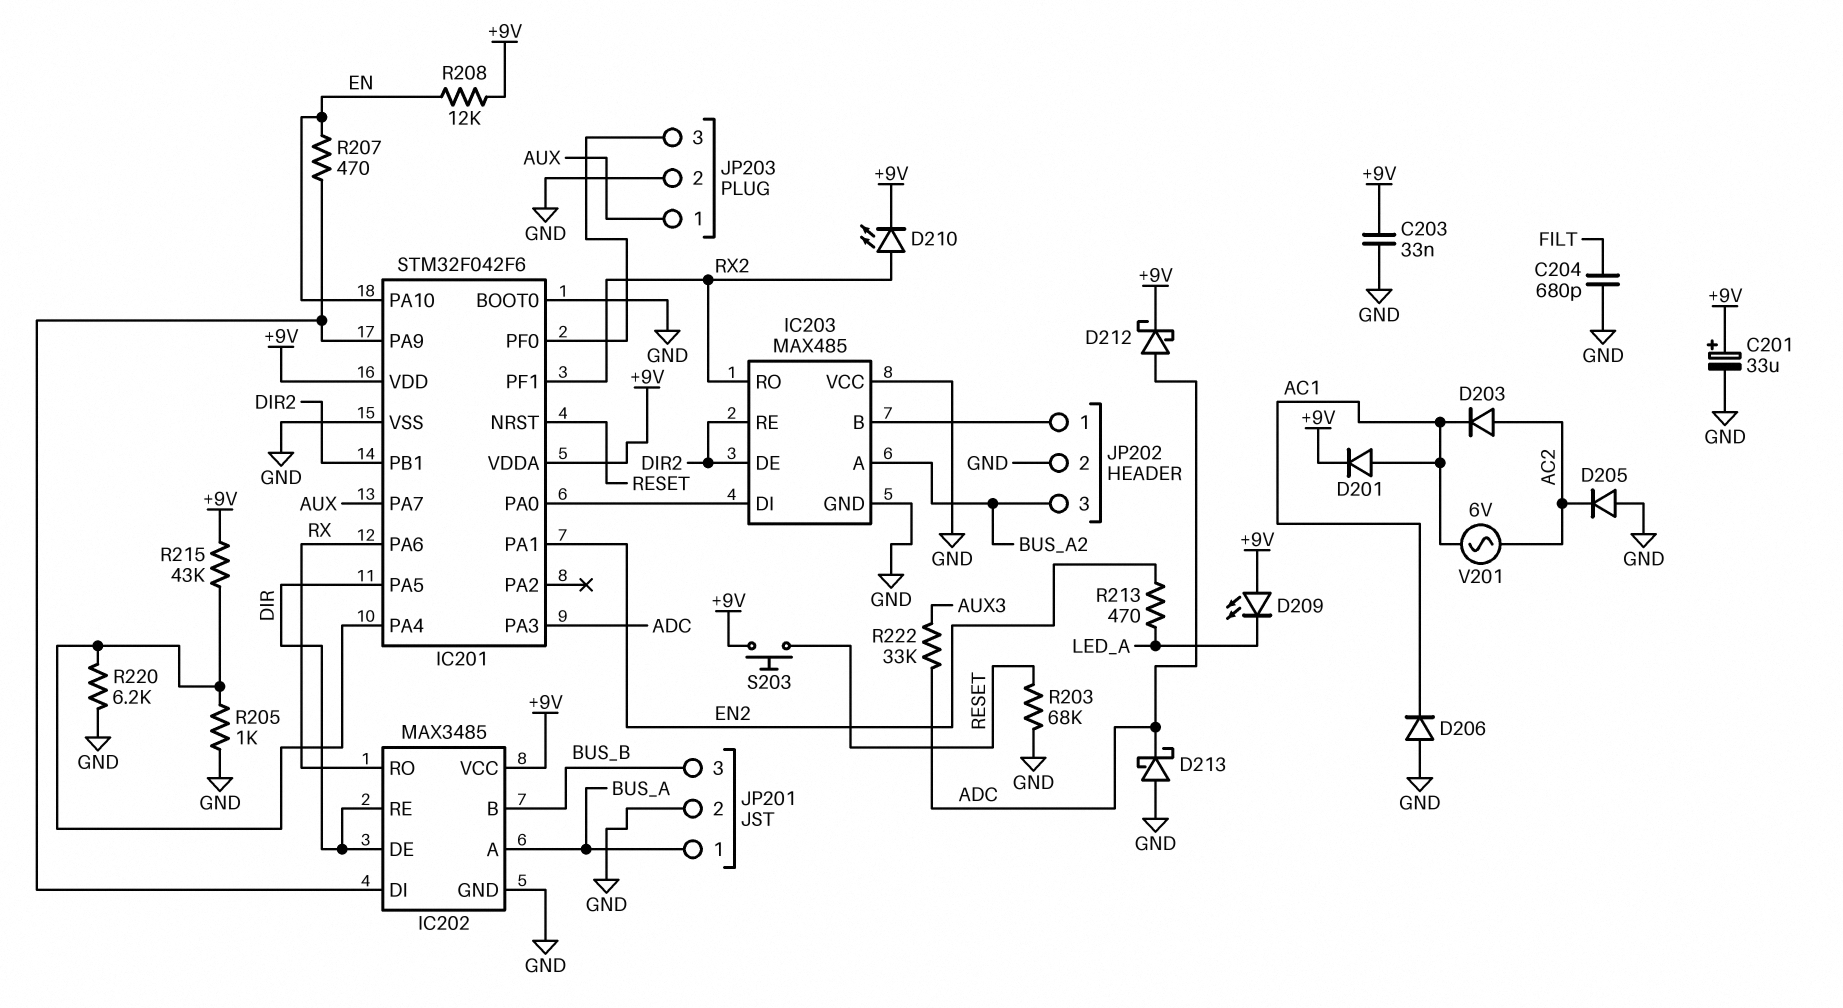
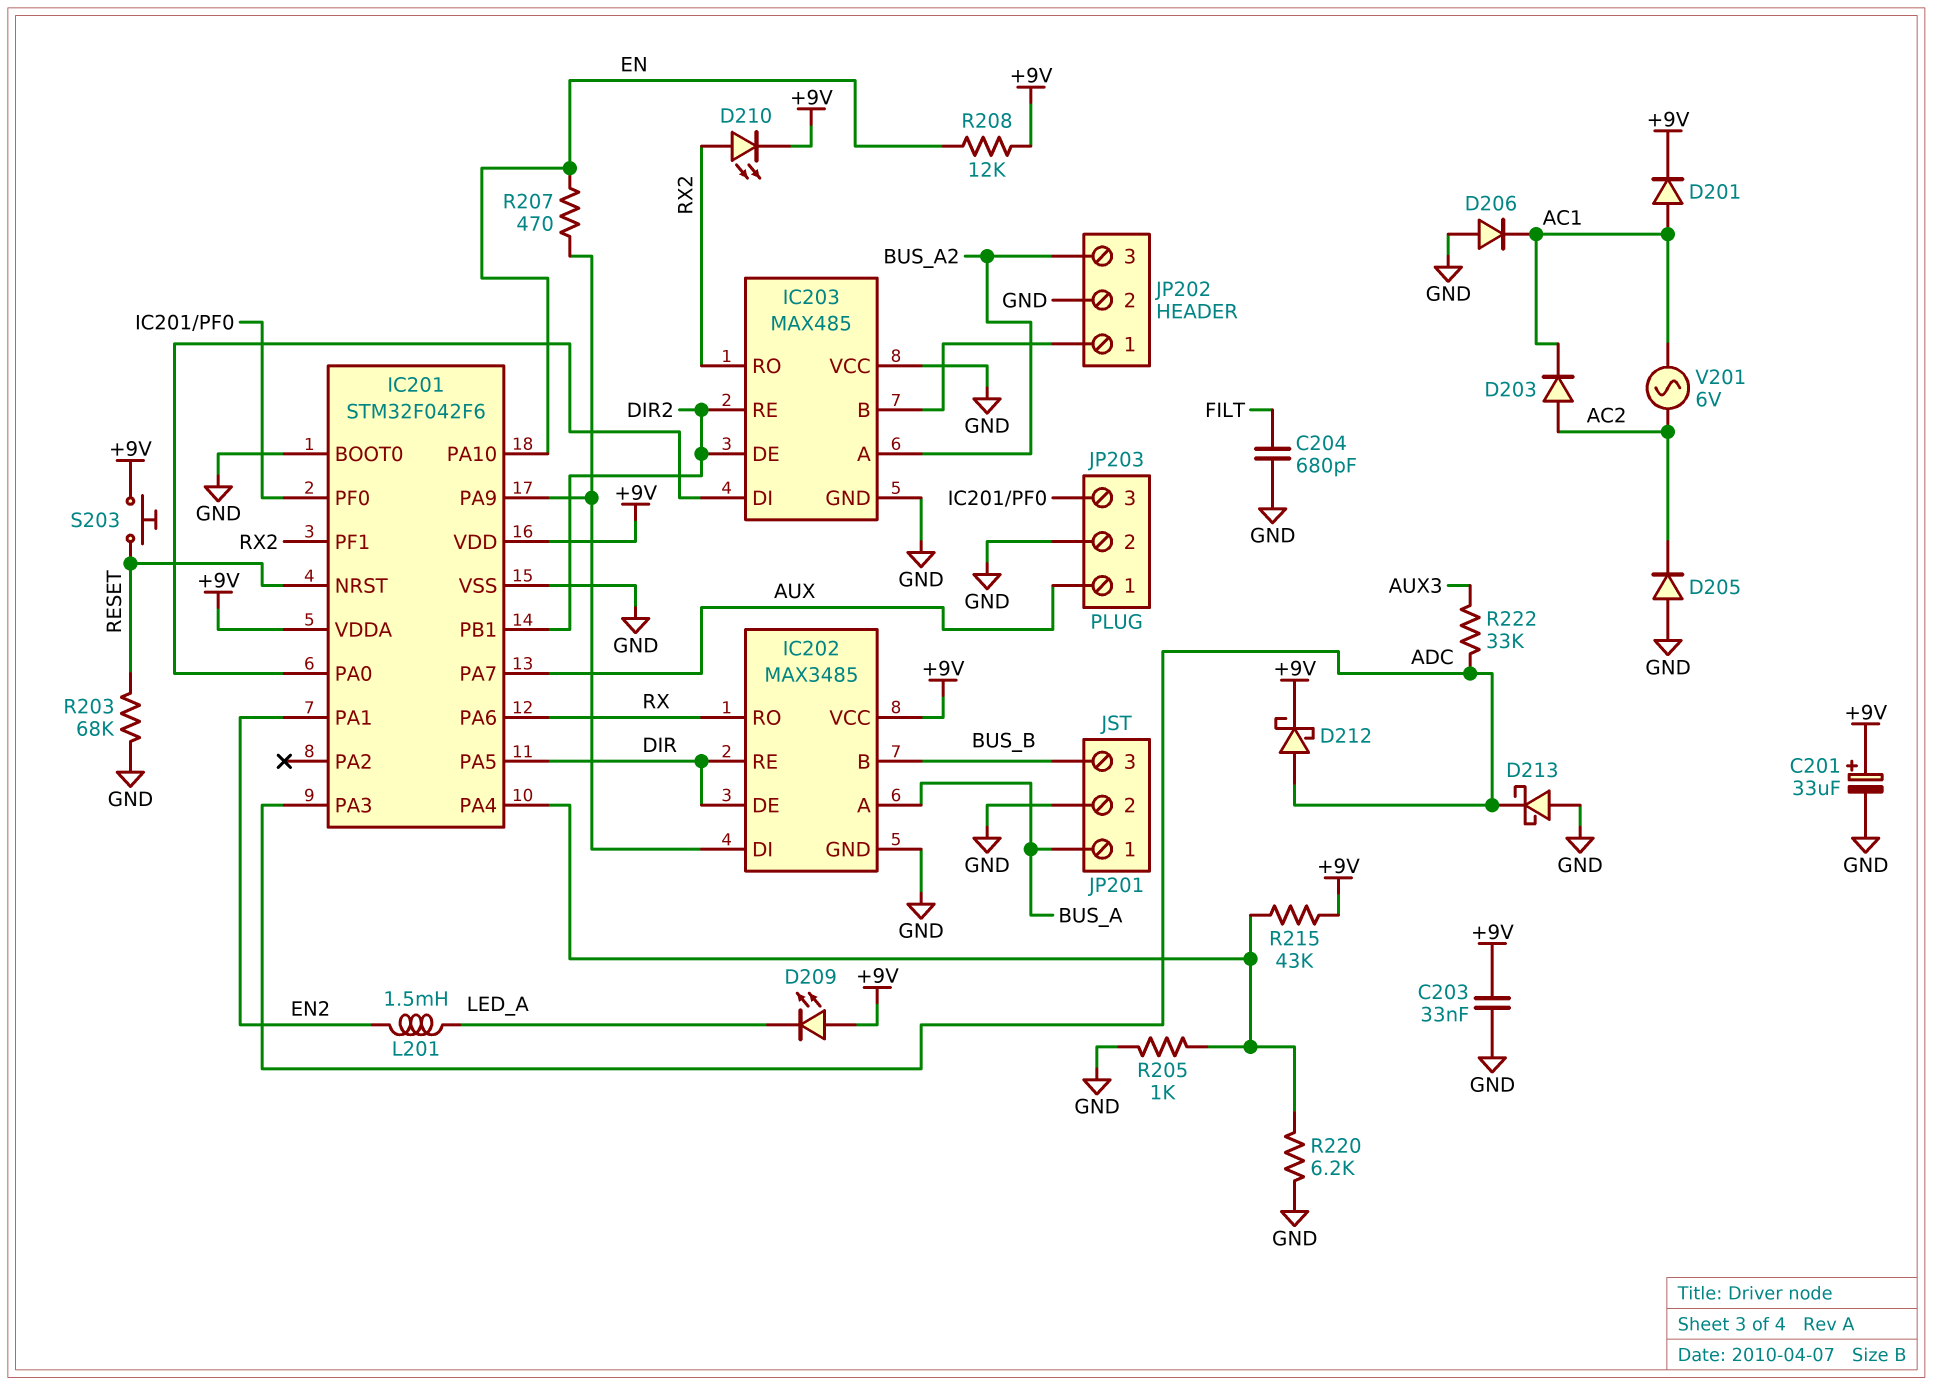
L201: none -> 1.5mH (EN2, LED_A)
R213: 470 (EN2, LED_A) -> none

